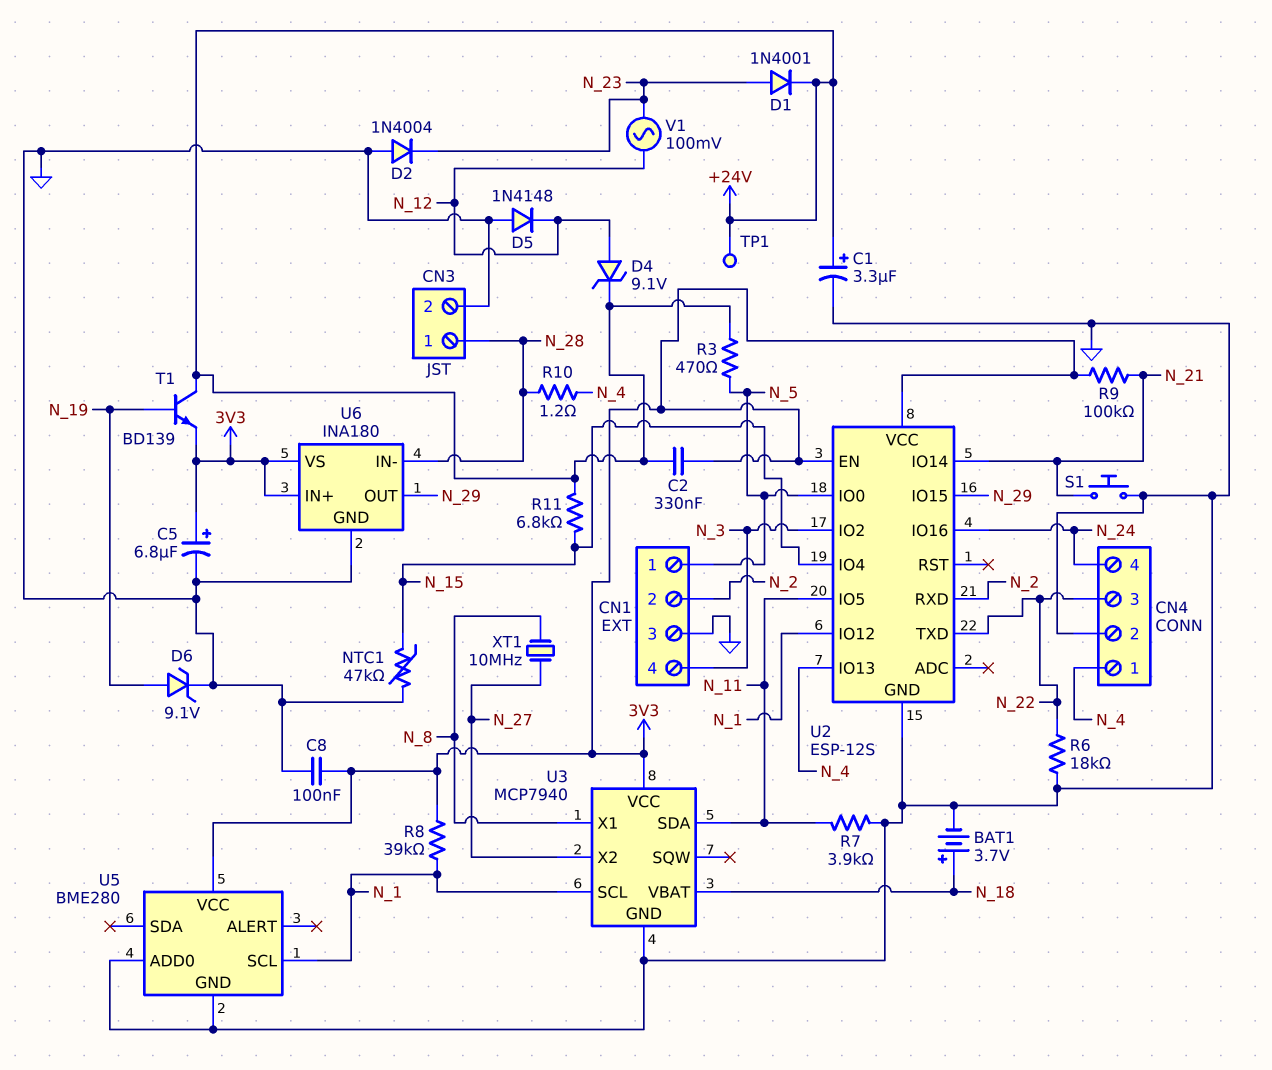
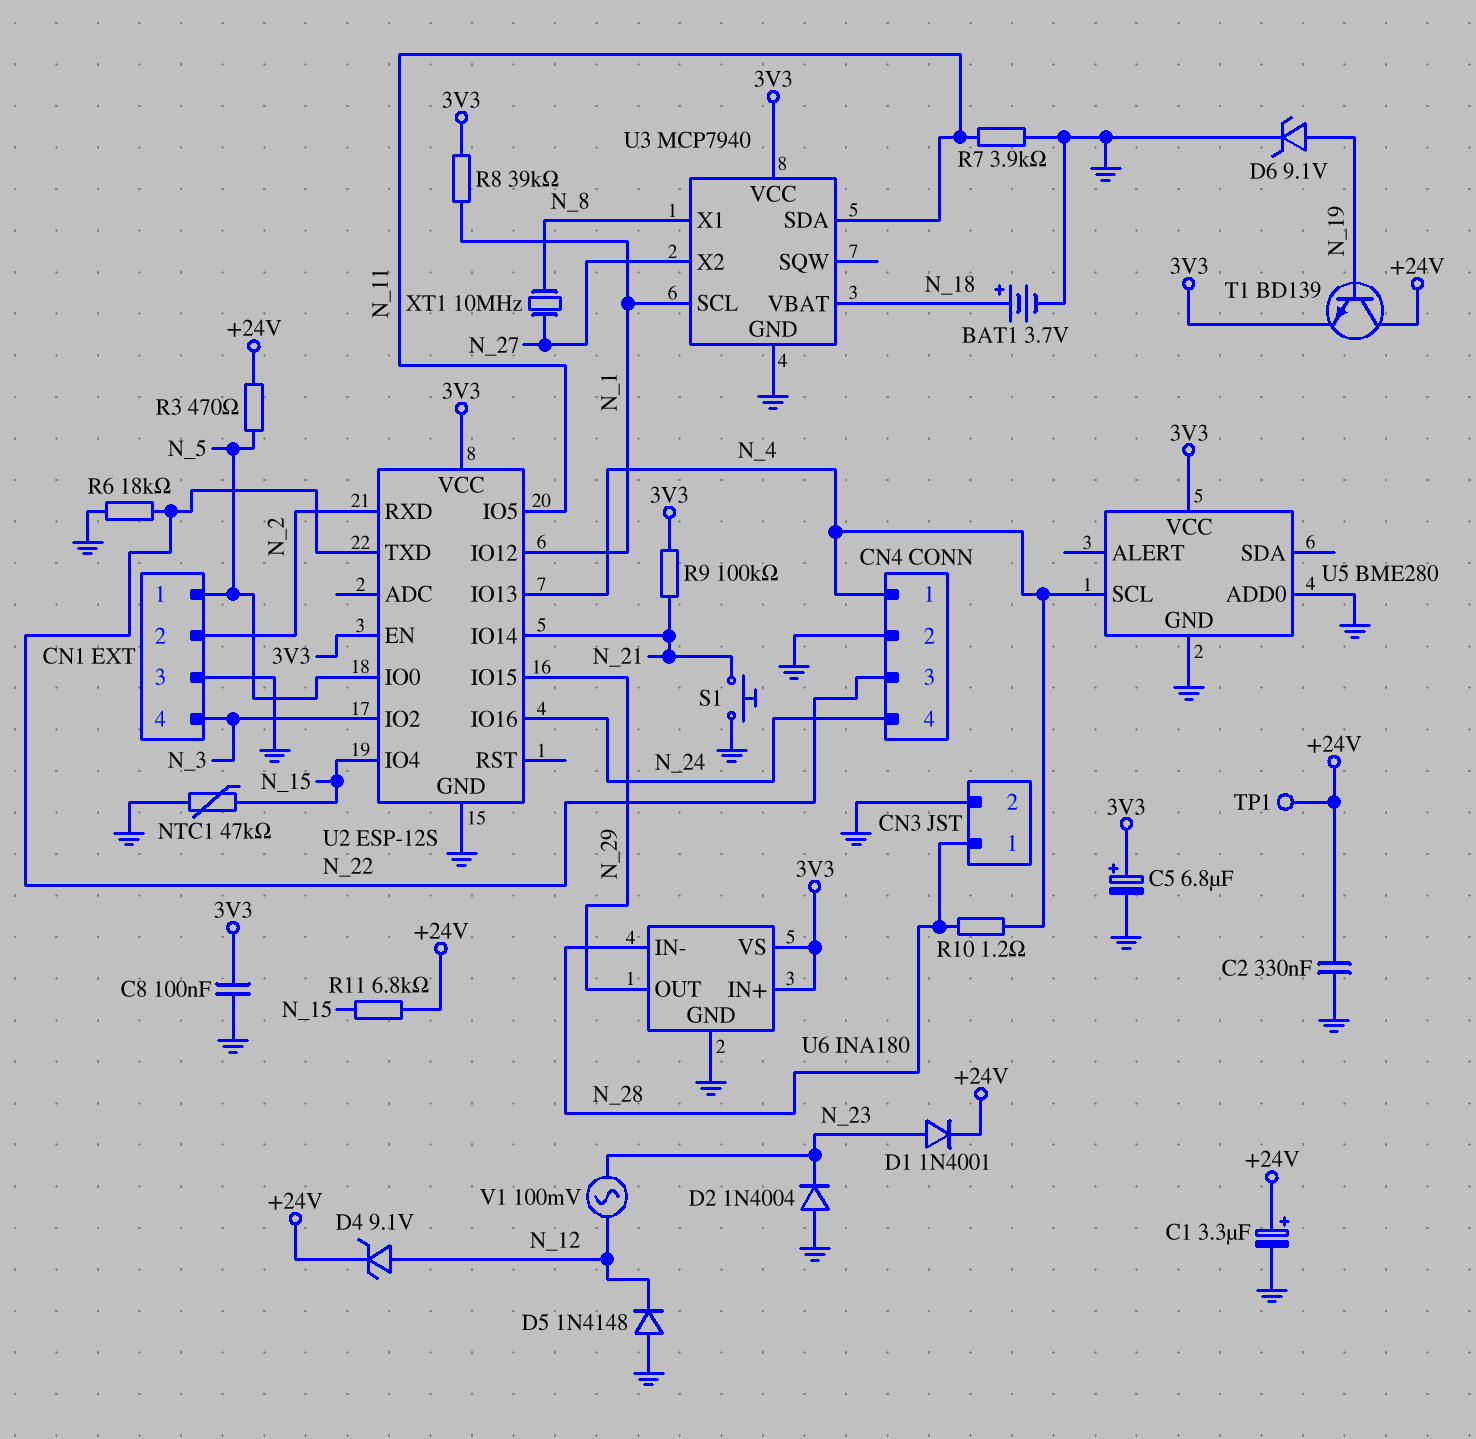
C2: 330nF (+24V, 3V3) -> 330nF (+24V, GND)
U5 pin SCL: N_1 -> N_4

